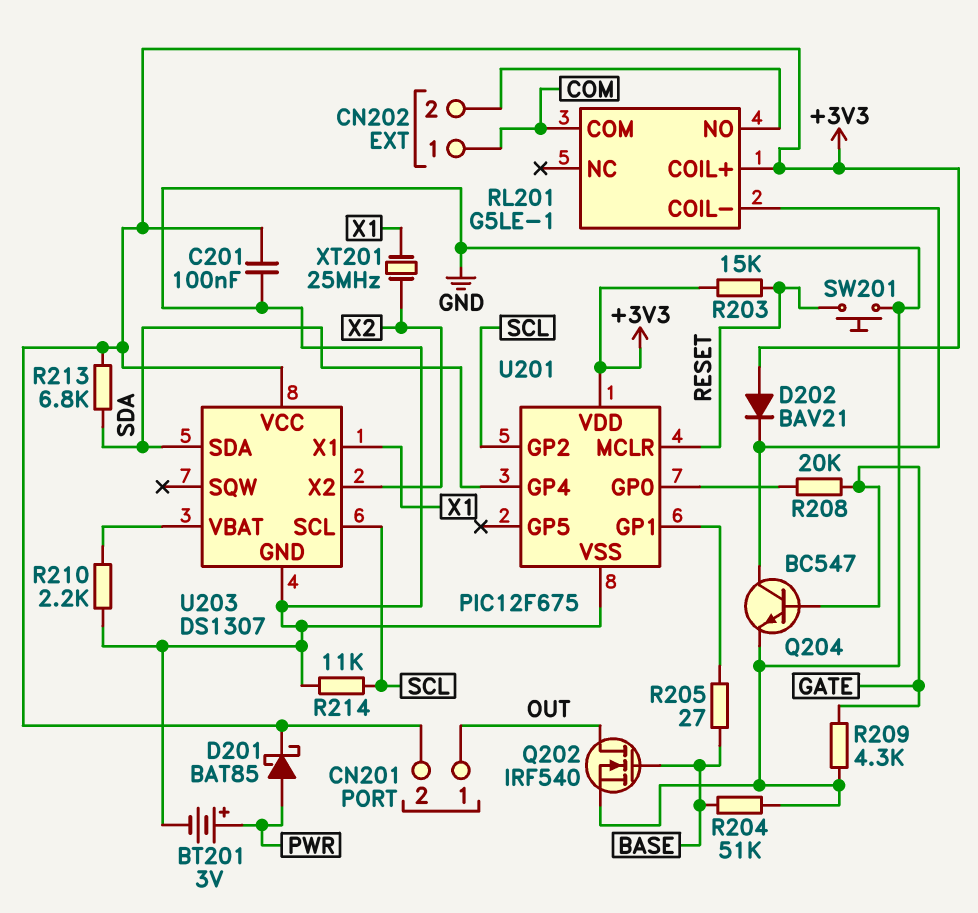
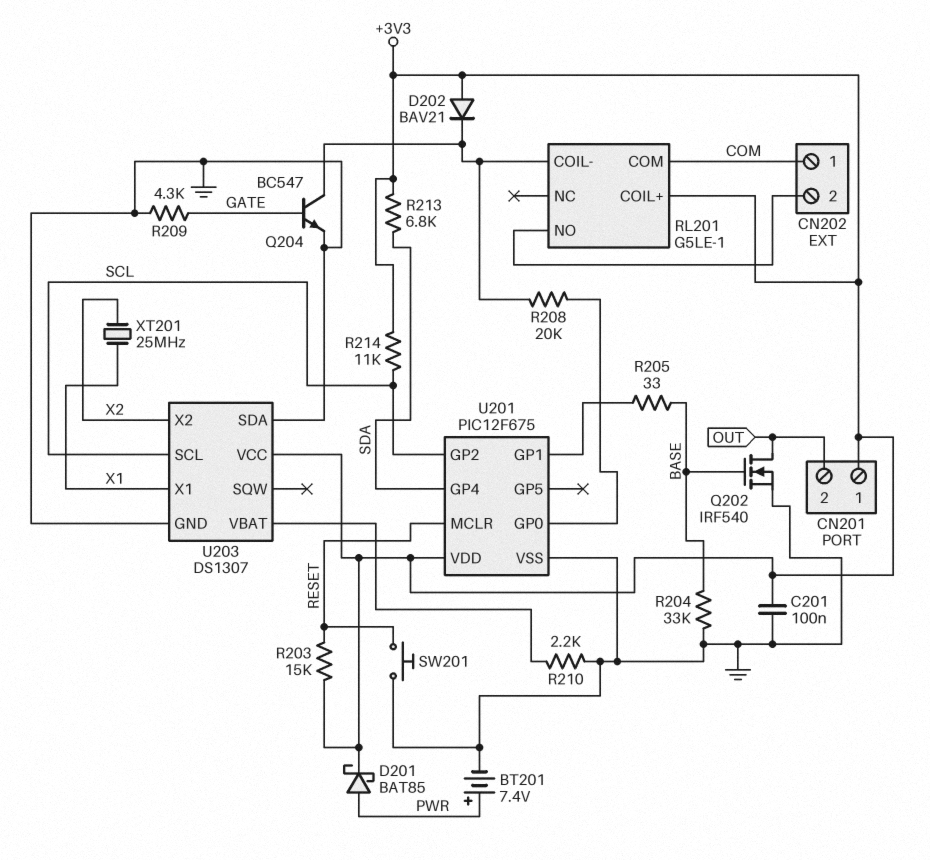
BT201: 3V (plus PWR, minus GND) -> 7.4V (plus PWR, minus GND)
CN201 pin 1: OUT -> +3V3
CN201 pin 2: +3V3 -> OUT
R204: 51k (BASE, GND) -> 33k (BASE, GND)
R205: 27 (BASE, U201/GP1) -> 33 (BASE, U201/GP1)
R208: 20k (GATE, U201/GP0) -> 20k (RL201/COIL-, U201/GP0)
R214: 11k (GND, SCL) -> 11k (+3V3, SCL)
U203 pin SDA: SDA -> GND

